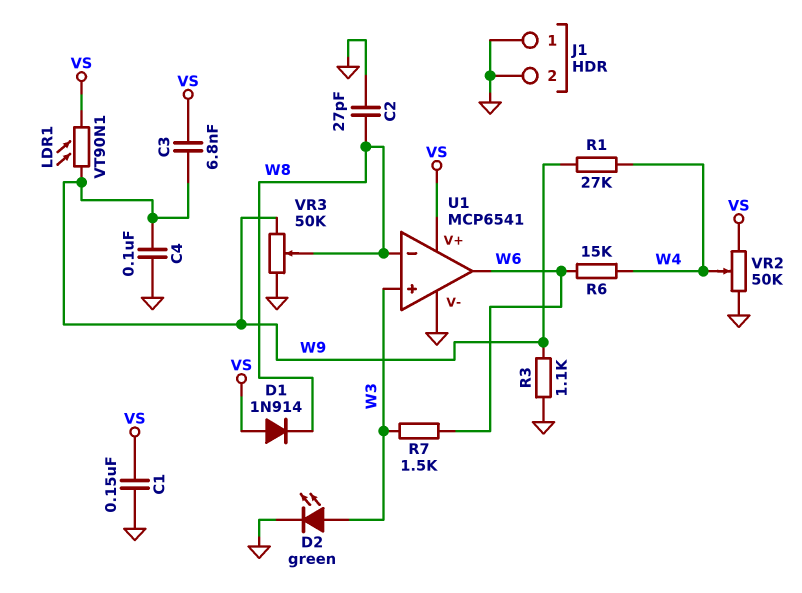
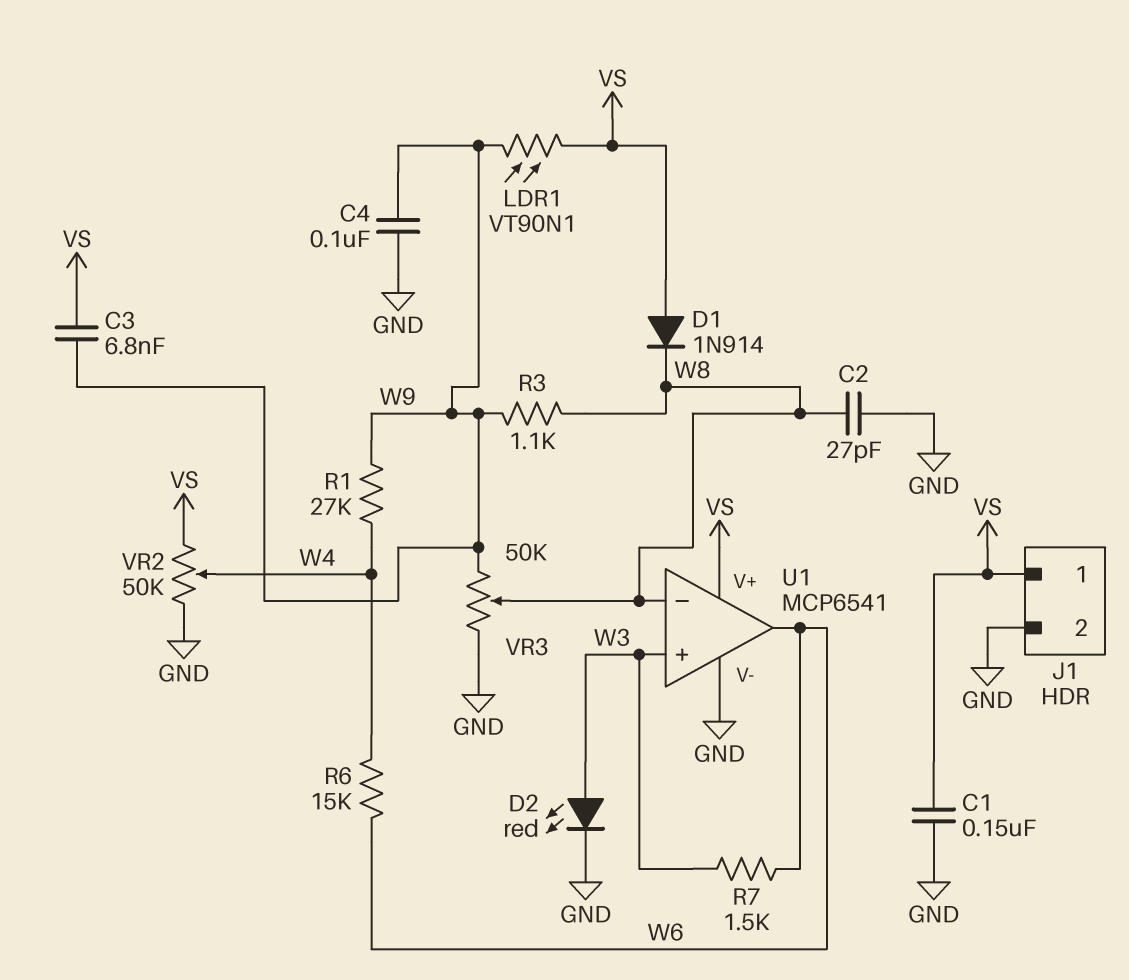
D2: LED green (A W3, K GND) -> LED red (A W3, K GND)
J1 pin 1: GND -> VS
R3: 1.1k (GND, W9) -> 1.1k (W8, W9)

